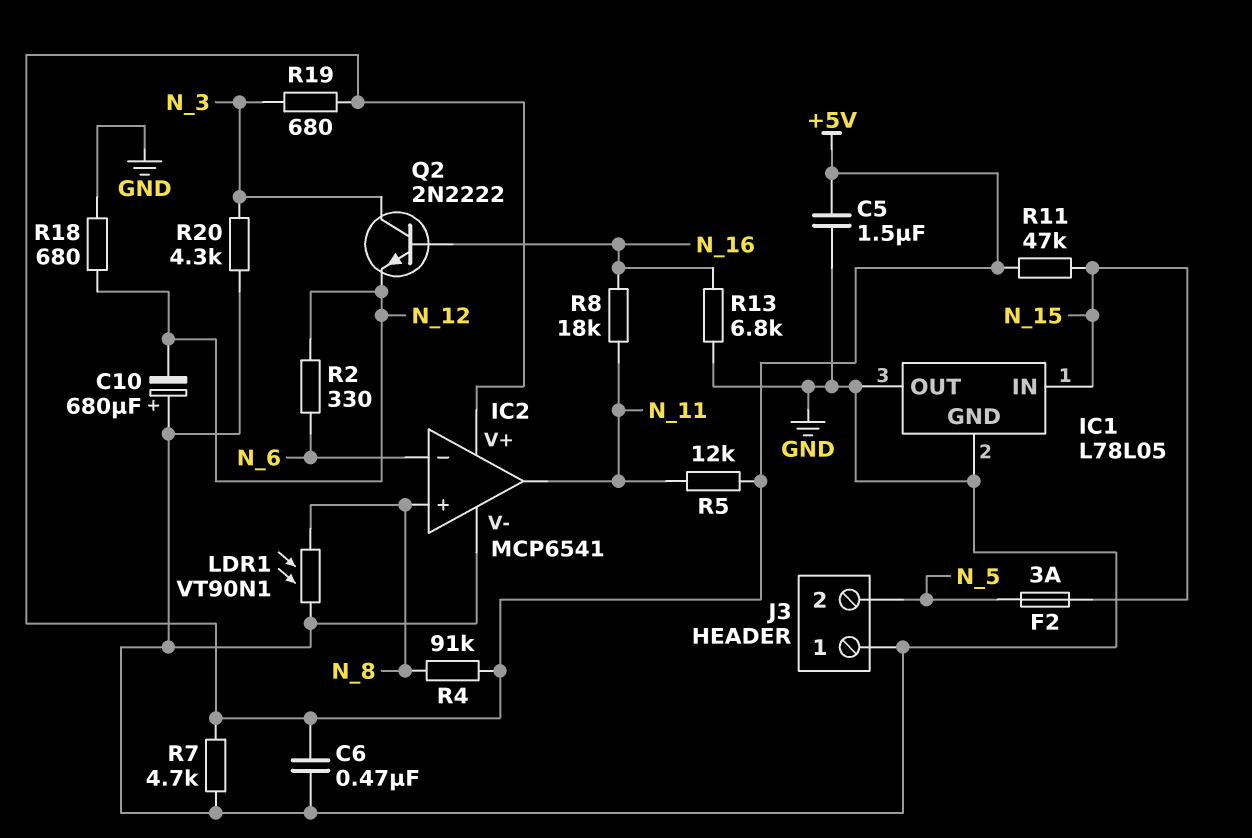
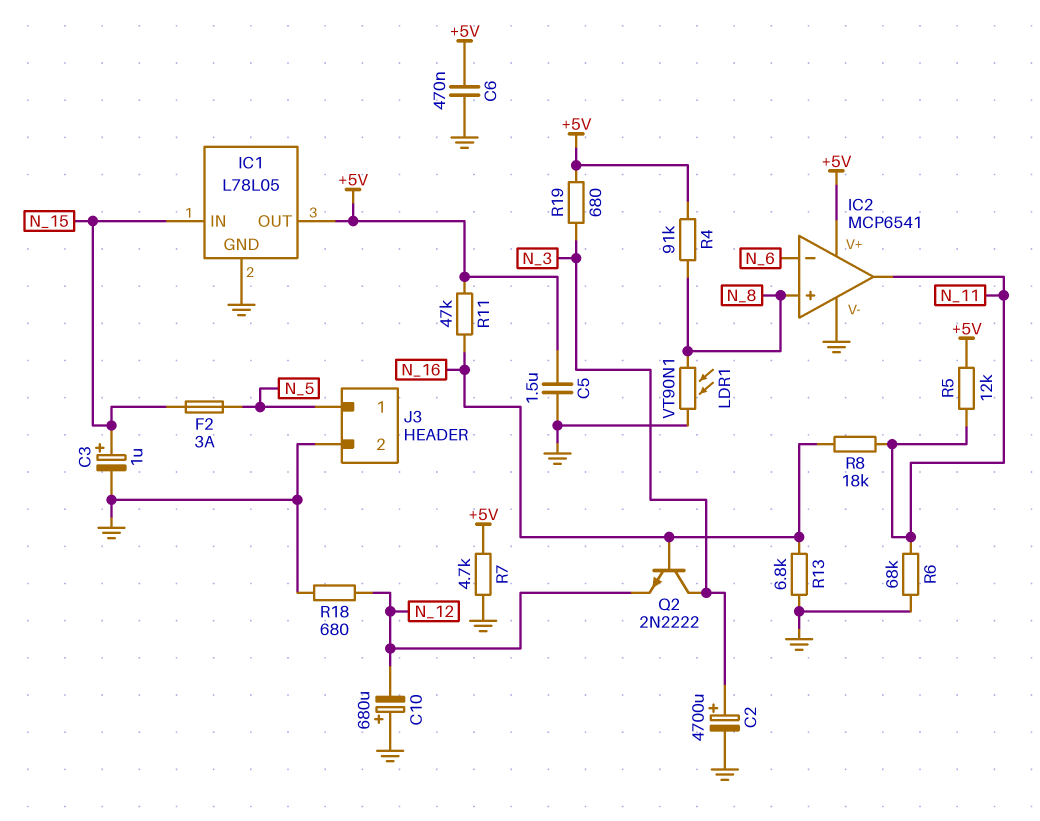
C2: none -> 4700uF (plus N_3, minus GND)
C3: none -> 1uF (plus N_15, minus GND)
IC1 pin OUT: GND -> +5V
J3 pin 1: GND -> N_5
J3 pin 2: N_5 -> GND
R2: 330 (N_6, N_12) -> none
R6: none -> 68k (GND, N_11)
R11: 47k (+5V, N_15) -> 47k (+5V, N_16)
R20: 4.3k (GND, N_3) -> none

